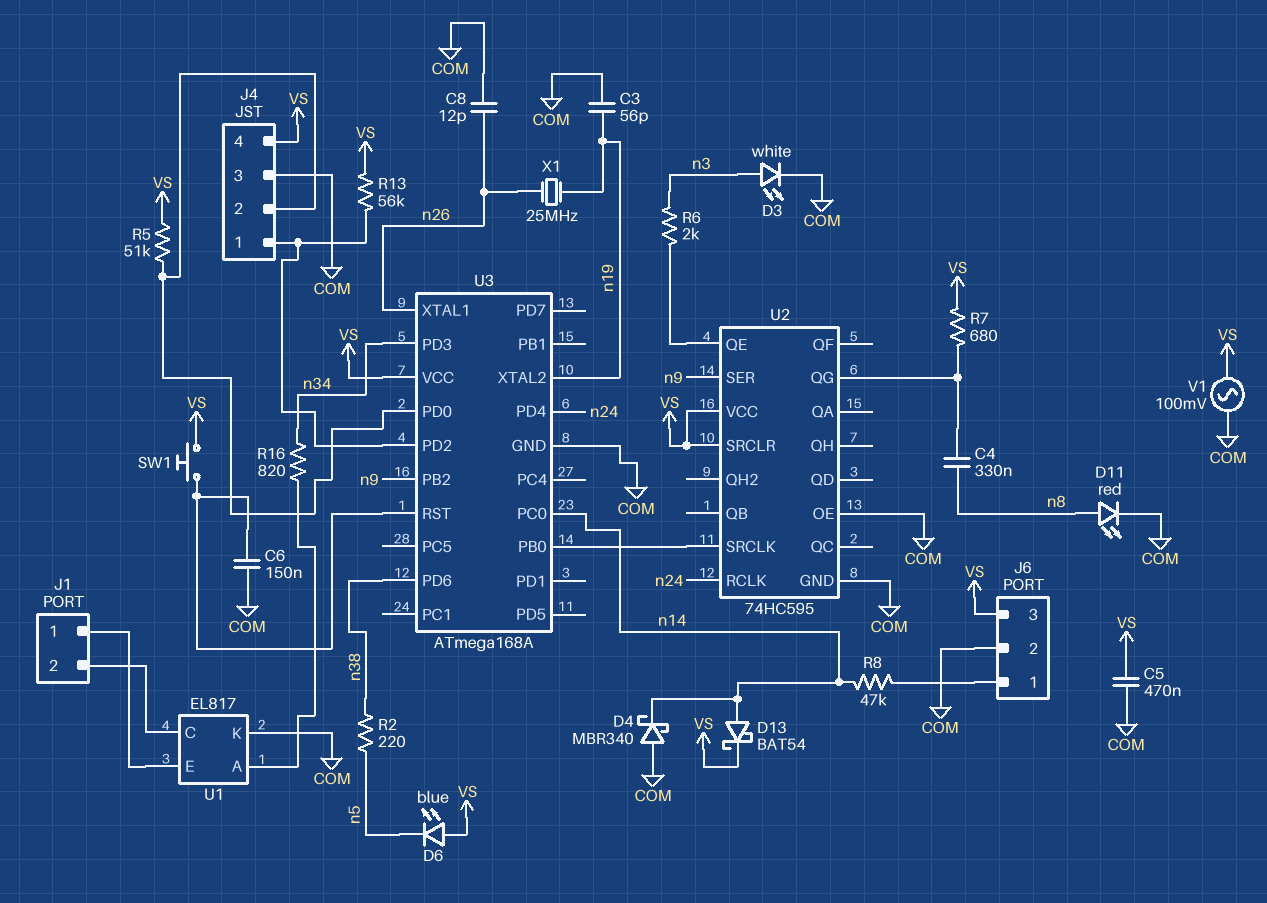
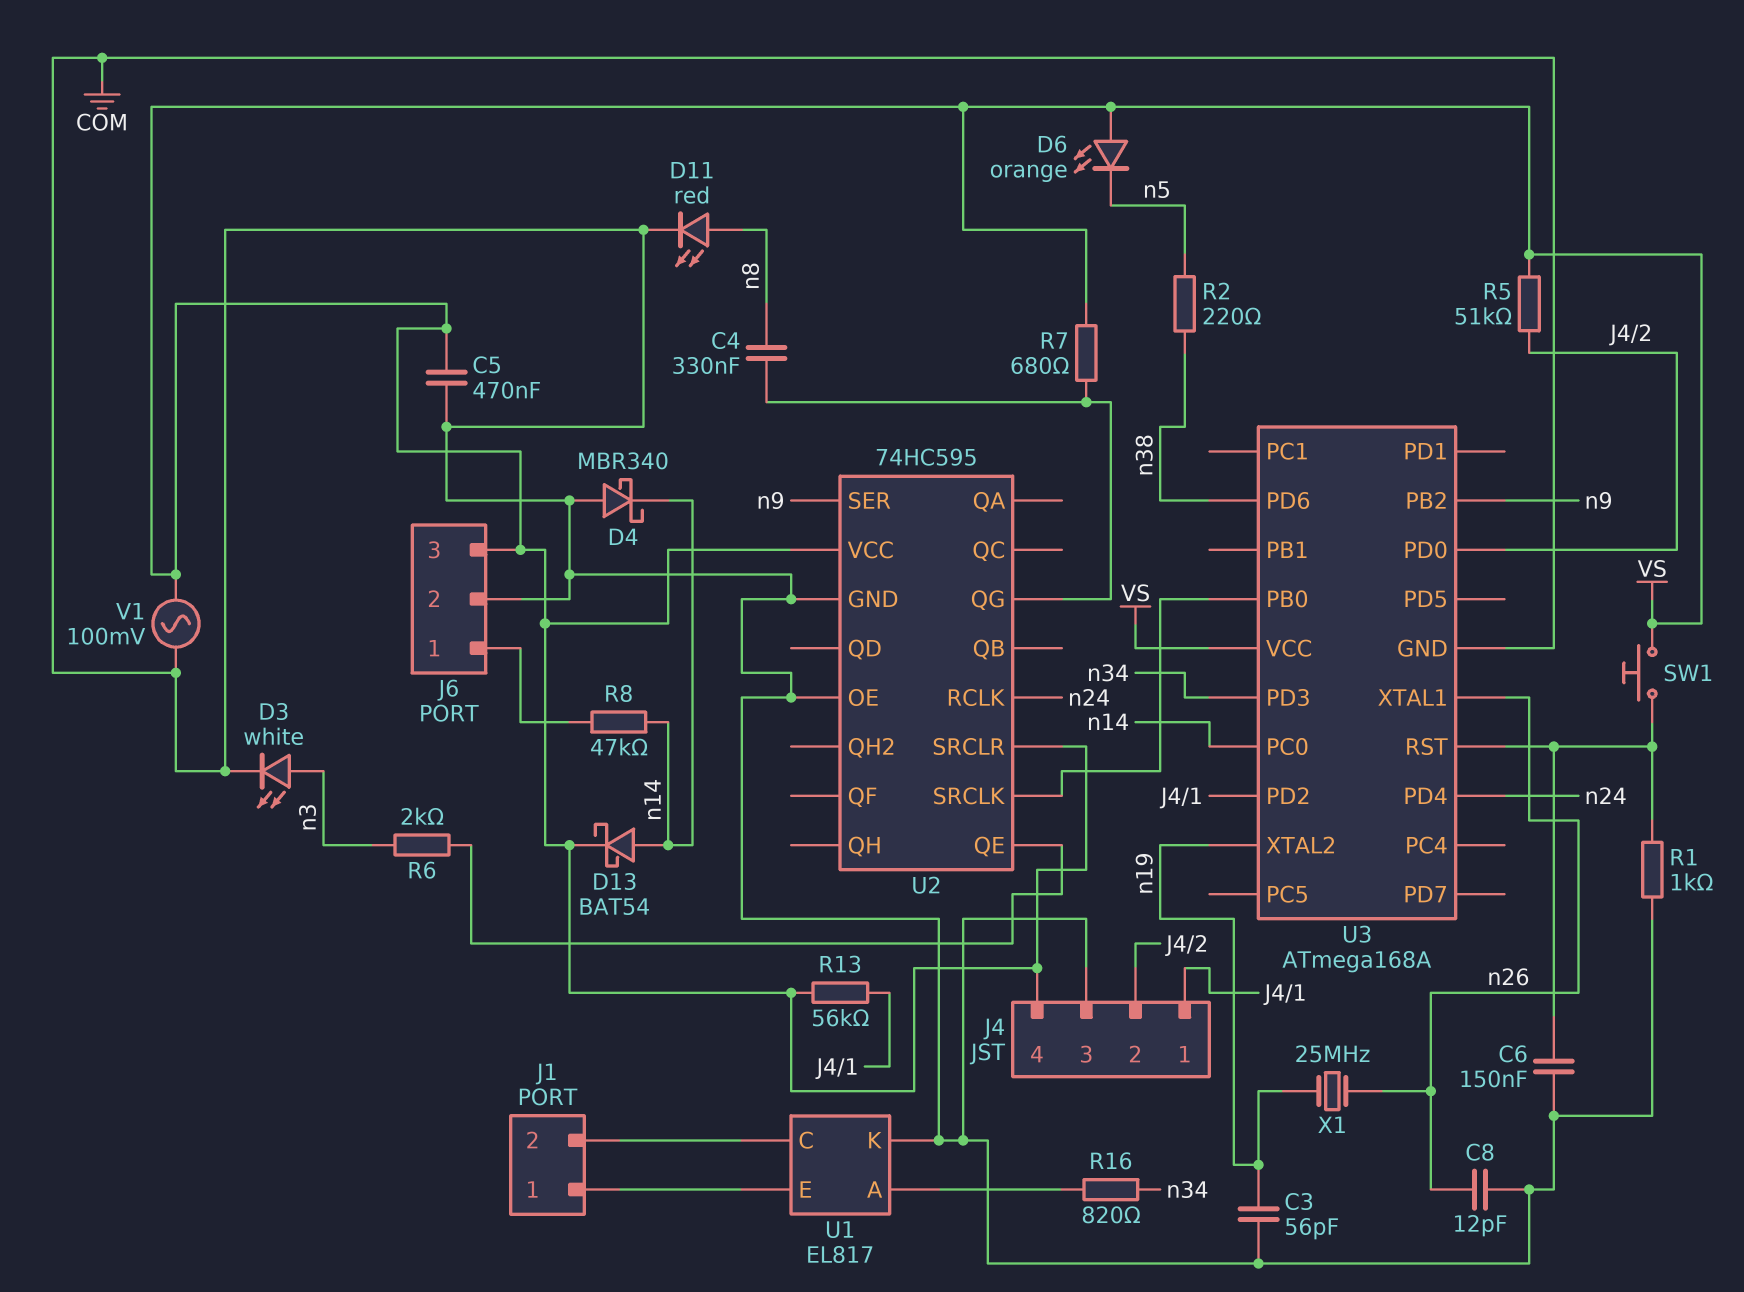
D6: LED blue (A VS, K n5) -> LED orange (A VS, K n5)
R1: none -> 1k (COM, U3/RST)

